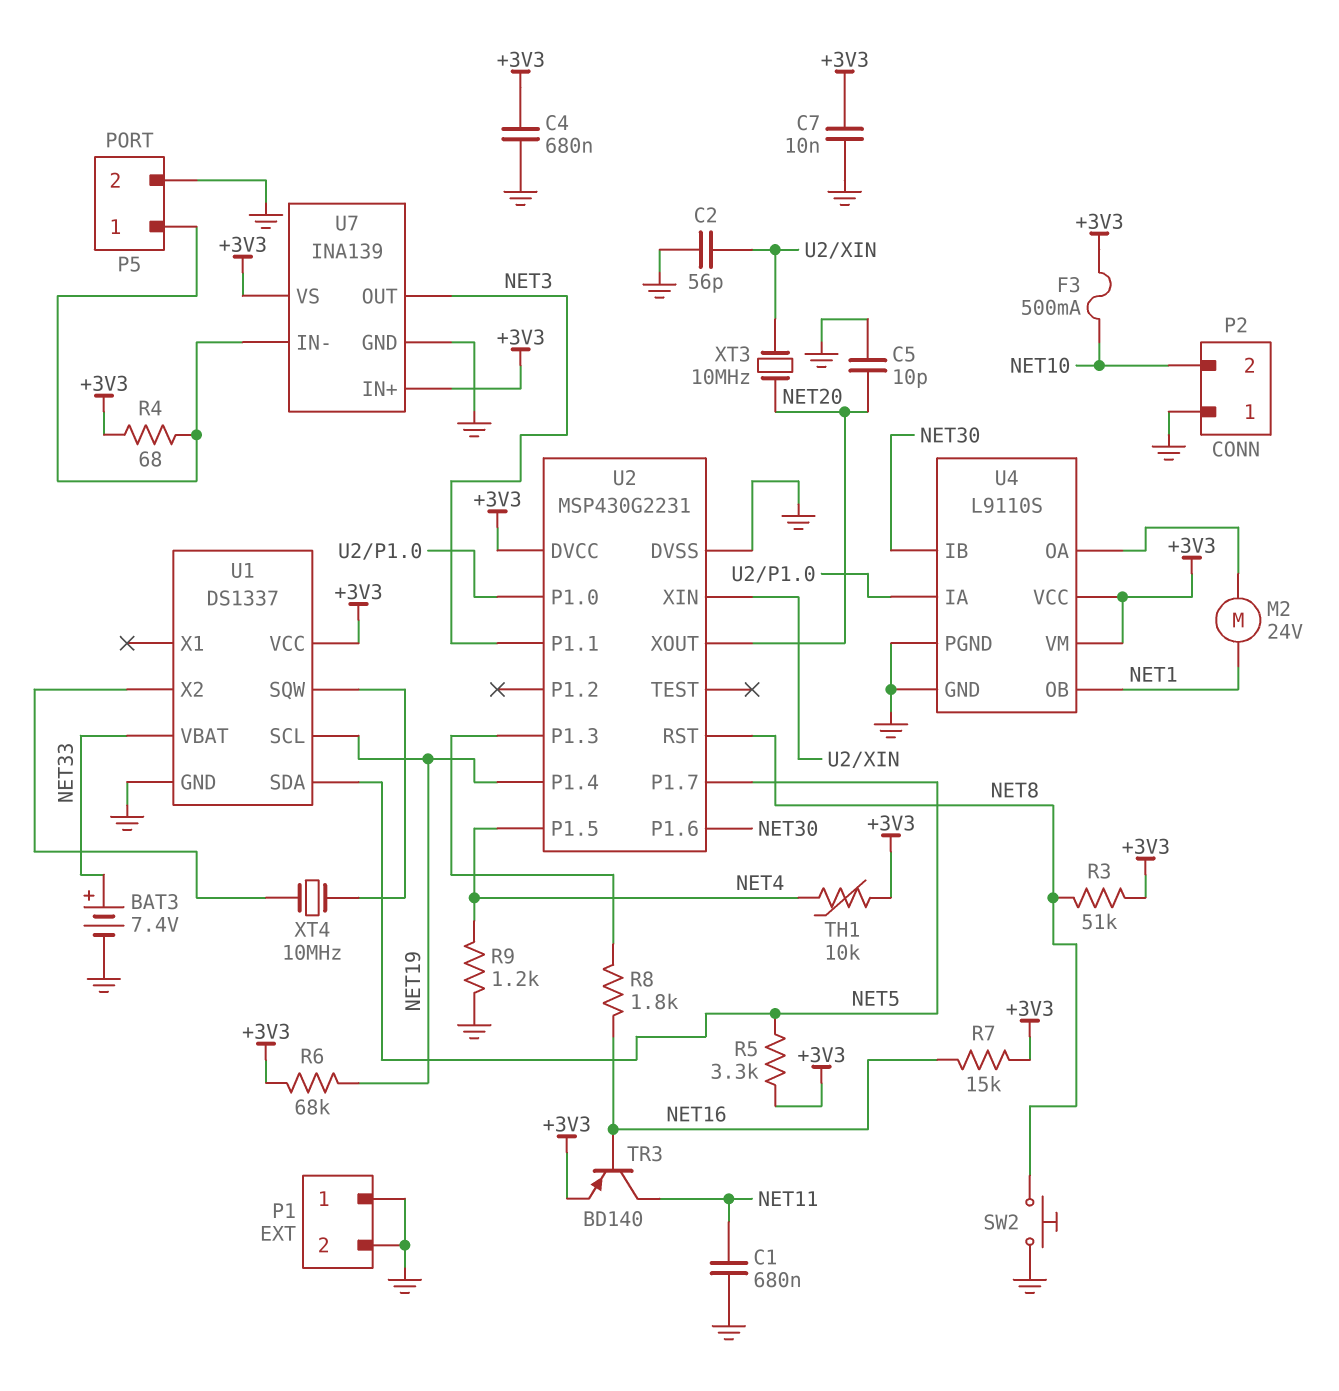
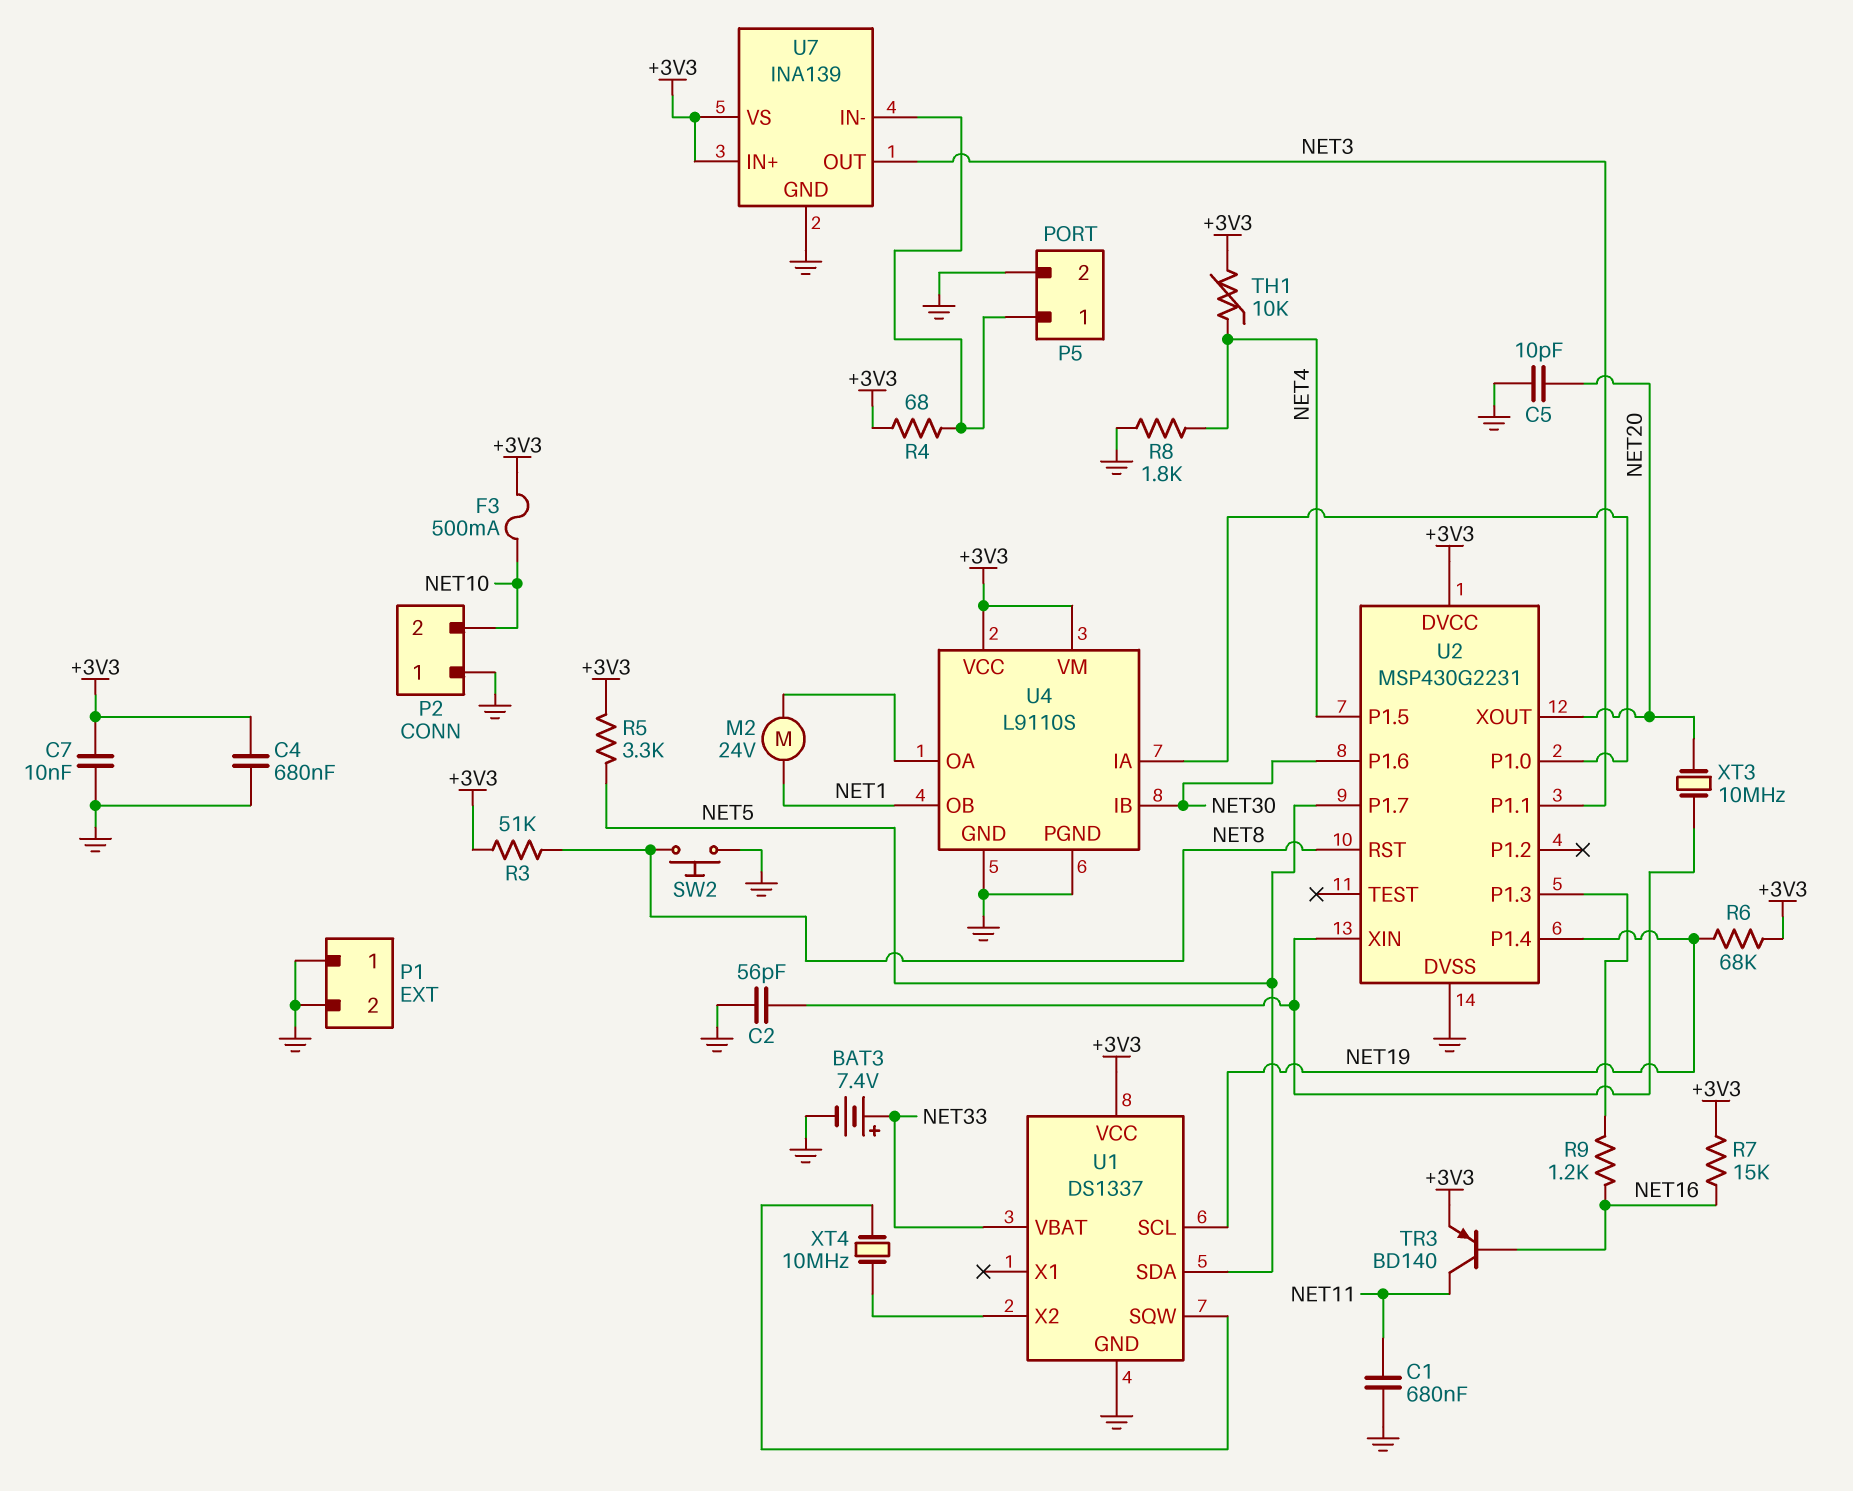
R8: 1.8k (NET16, U2/P1.3) -> 1.8k (GND, NET4)
R9: 1.2k (GND, NET4) -> 1.2k (NET16, U2/P1.3)

